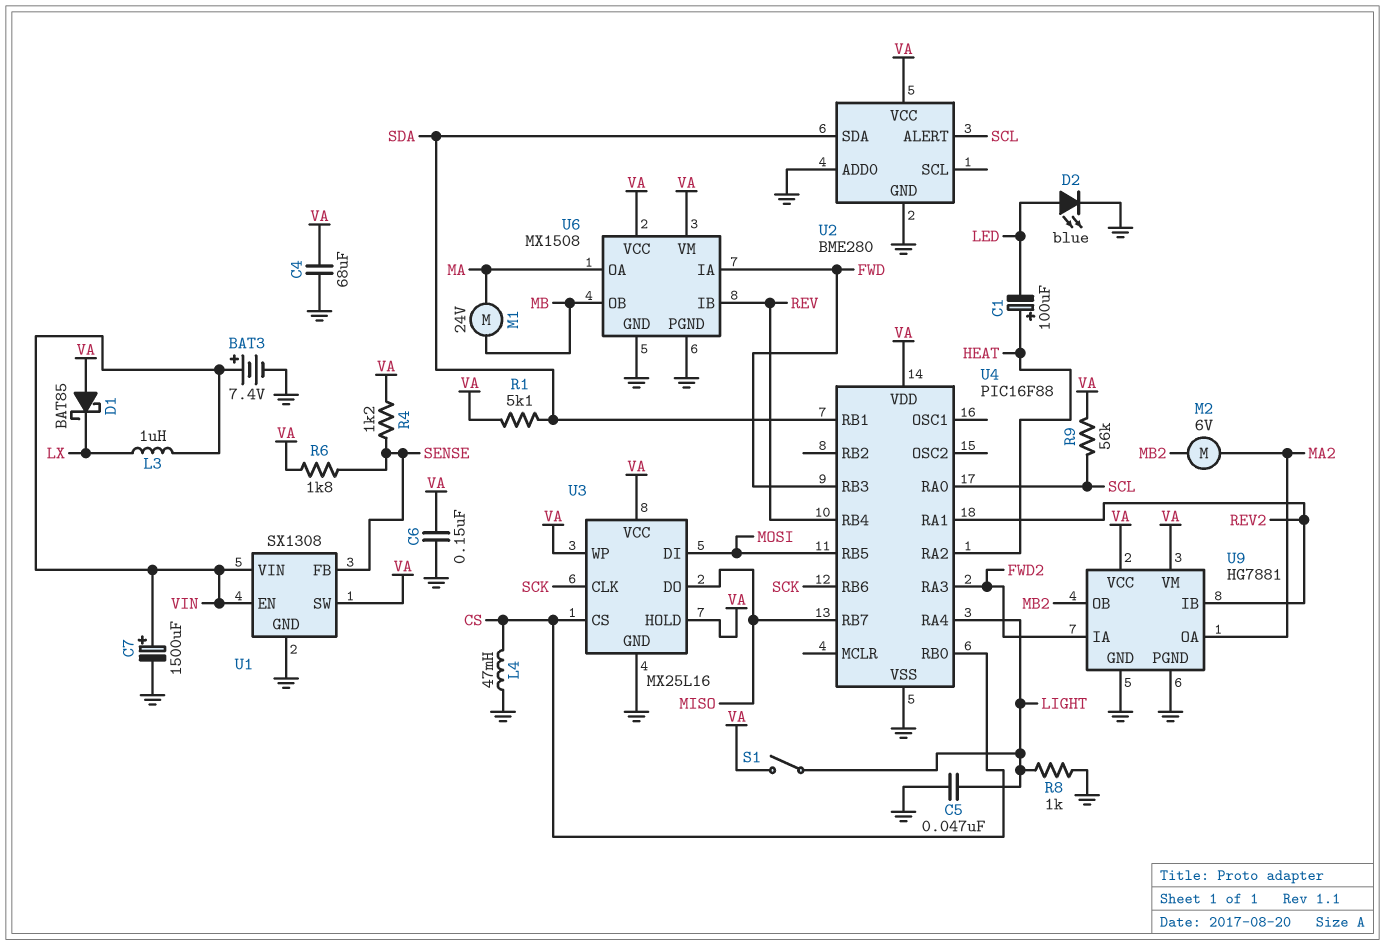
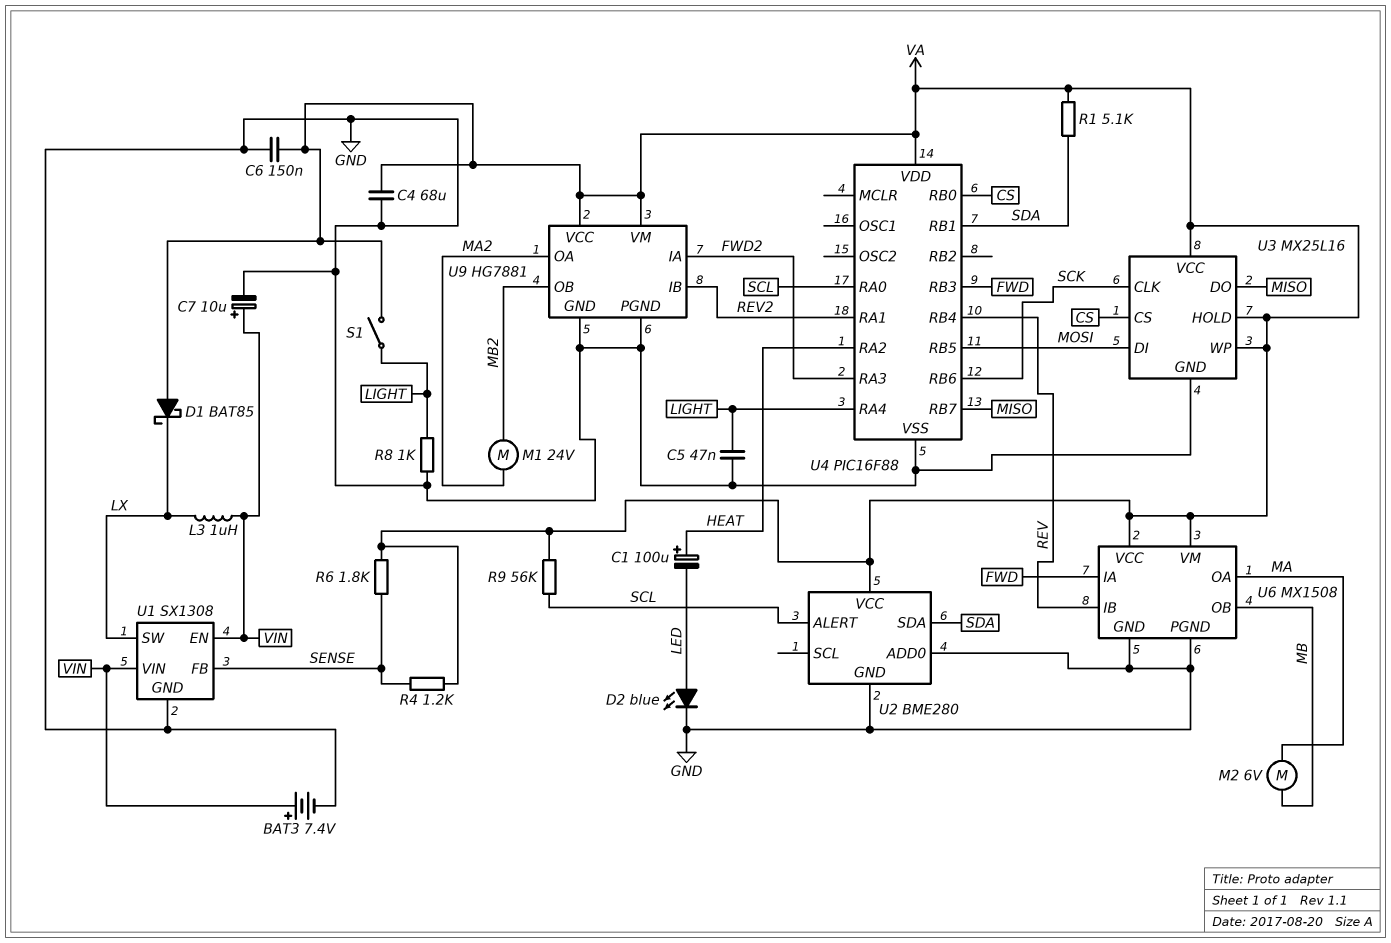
C7: 1500uF (plus VIN, minus GND) -> 10uF (plus VIN, minus GND)
L4: 47mH (CS, GND) -> none
M1: motor 24V (MA, MB) -> motor 24V (MA2, MB2)
M2: motor 6V (MA2, MB2) -> motor 6V (MA, MB)
U1 pin SW: VA -> LX

